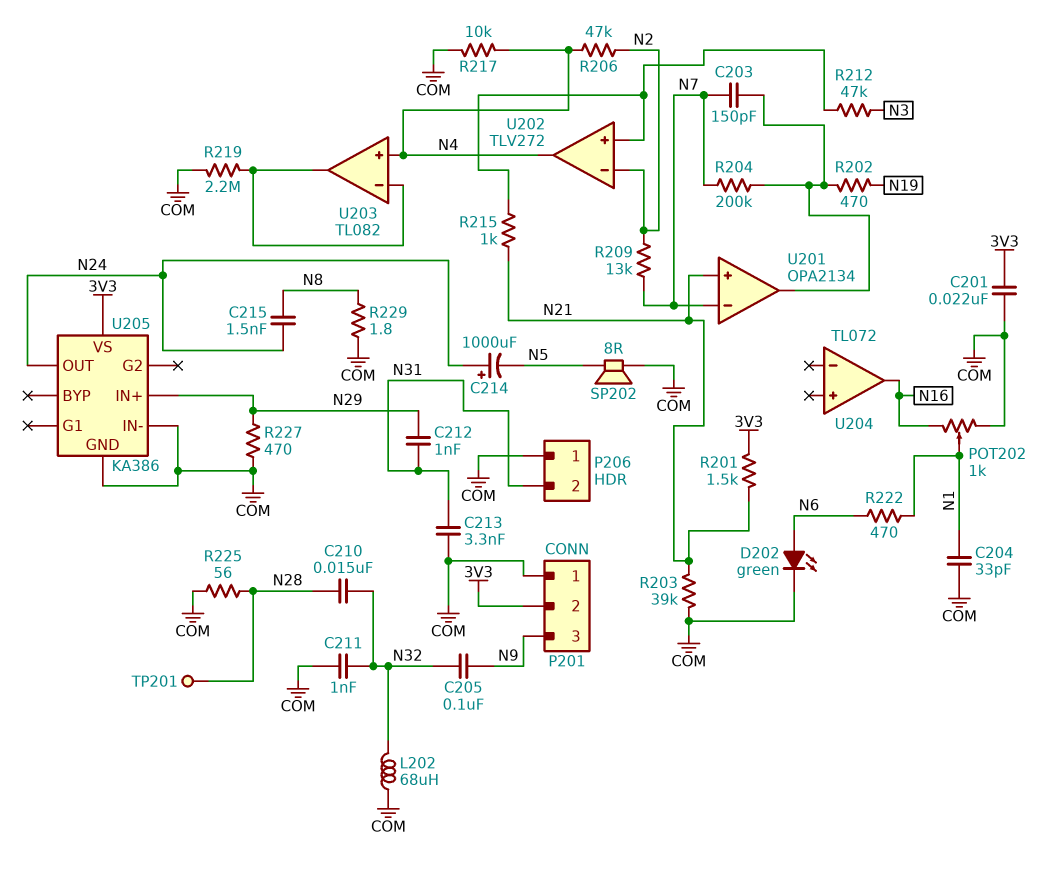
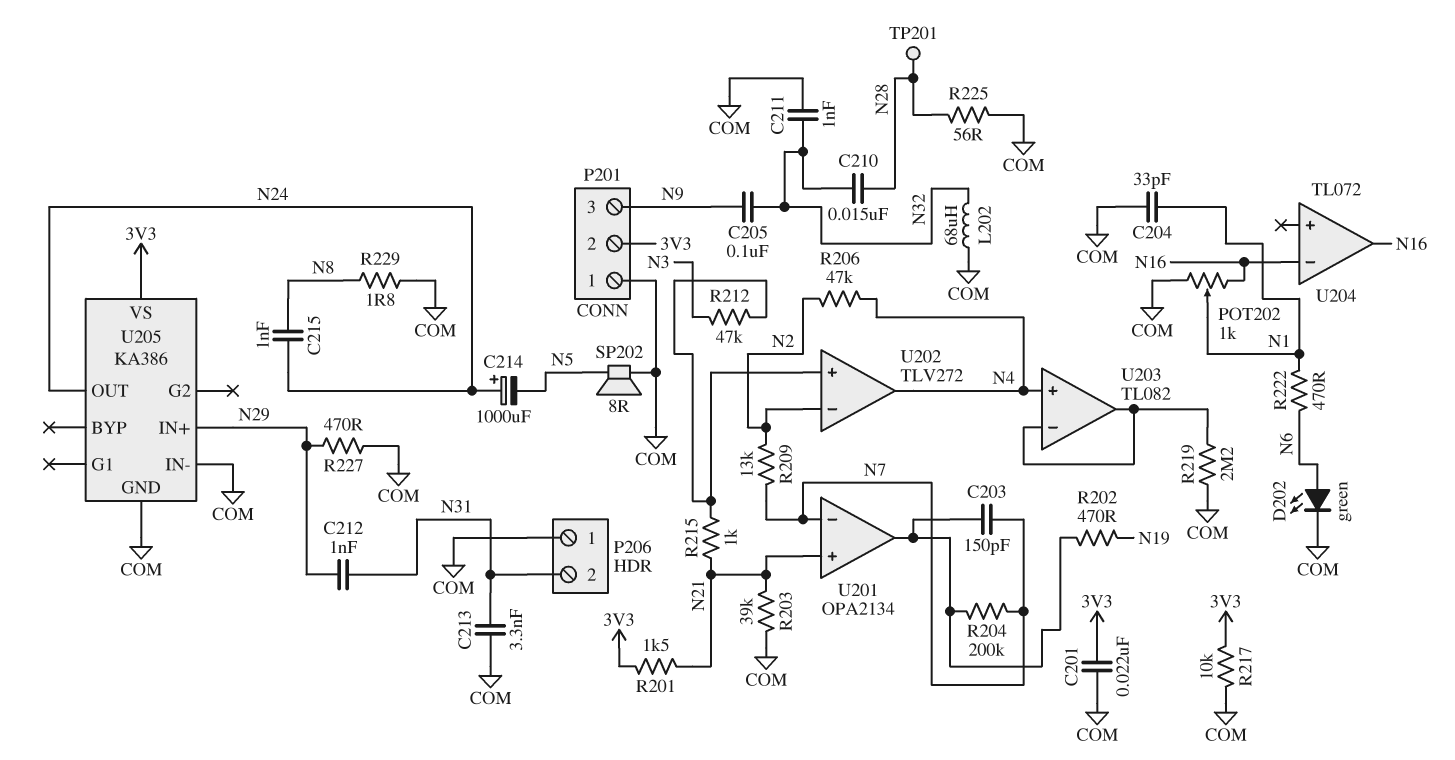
C215: 1.5nF (N8, N24) -> 1nF (N8, N24)
R217: 10k (COM, N4) -> 10k (3V3, COM)
U204 pin in-: none -> N16

